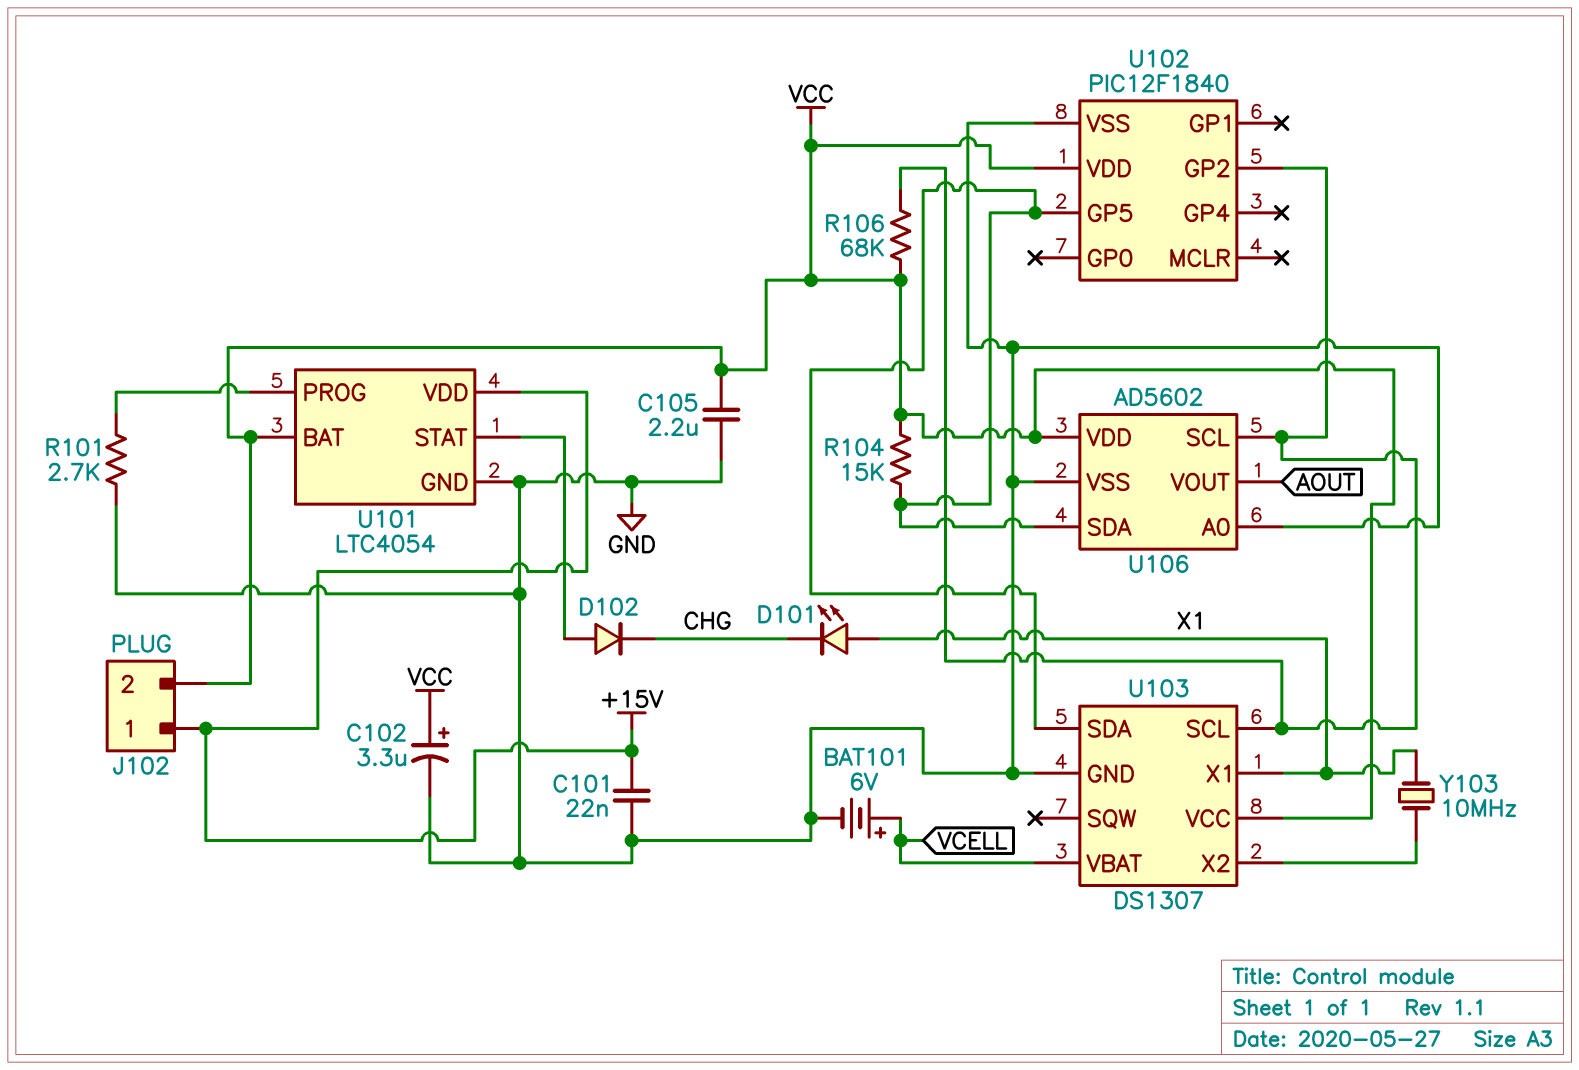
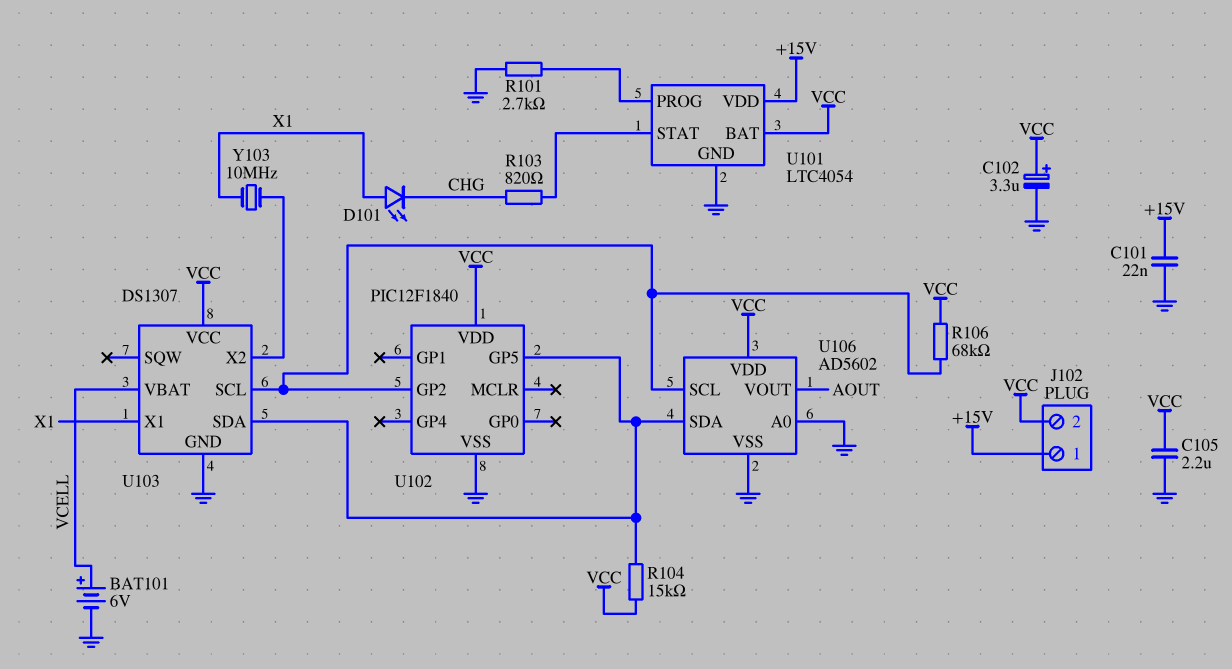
D102: diode (A U101/STAT, K CHG) -> none
R103: none -> 820 (CHG, U101/STAT)

